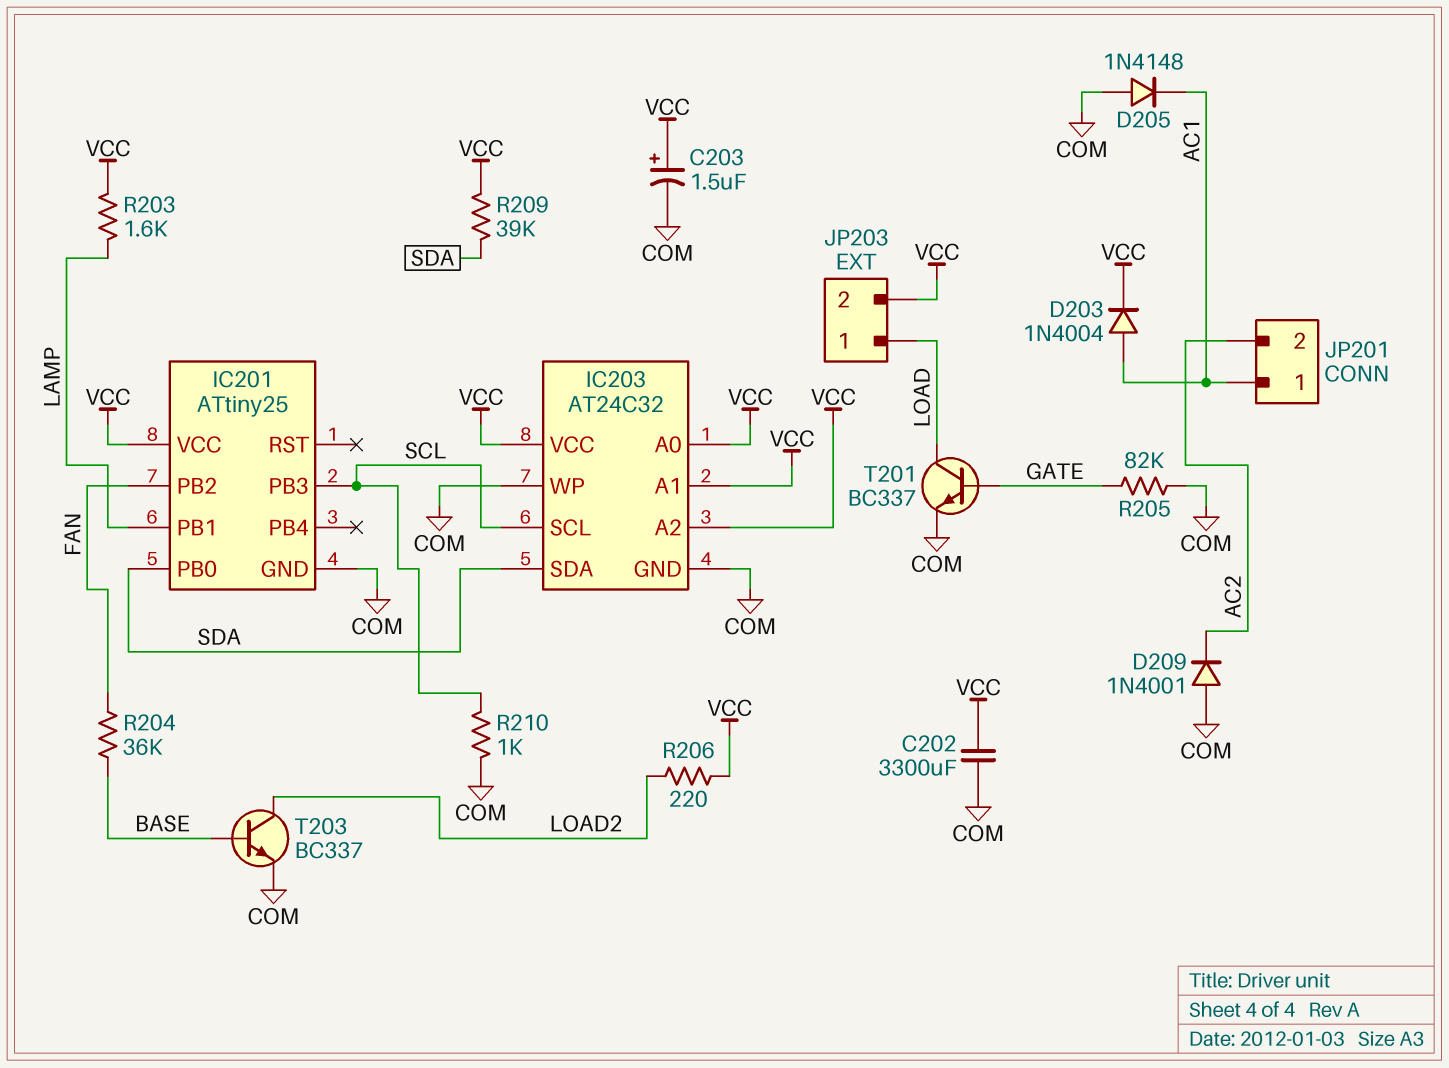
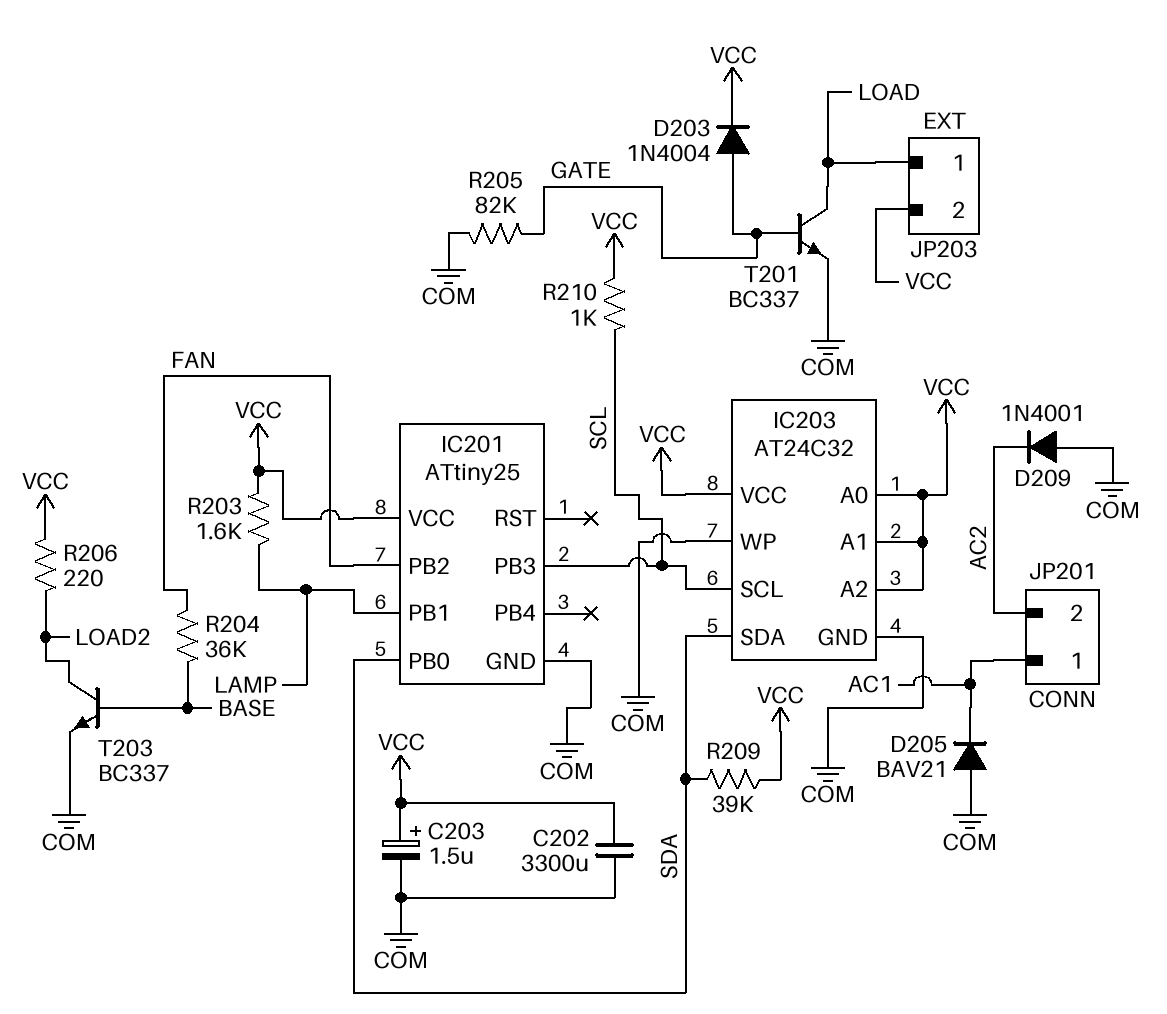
D203: diode 1N4004 (A AC1, K VCC) -> diode 1N4004 (A GATE, K VCC)
D205: diode 1N4148 (A COM, K AC1) -> diode BAV21 (A COM, K AC1)
R210: 1k (COM, SCL) -> 1k (SCL, VCC)

